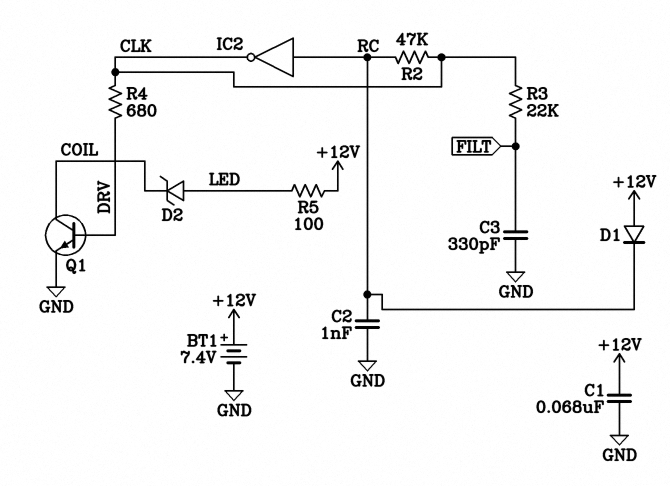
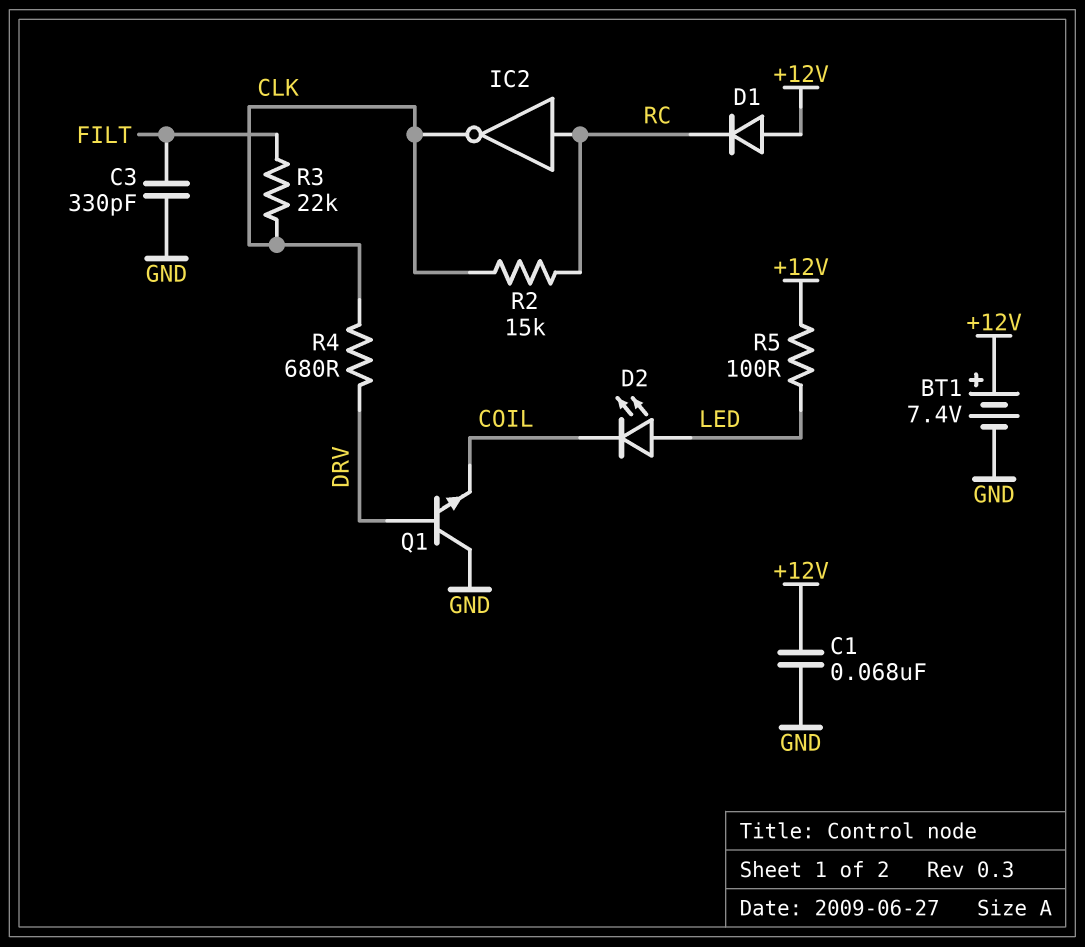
C2: 1nF (GND, RC) -> none
D2: zener (A LED, K COIL) -> LED (A LED, K COIL)
Q1: NPN (B DRV, C COIL, E GND) -> NPN (B DRV, C GND, E COIL)
R2: 47k (CLK, RC) -> 15k (CLK, RC)

